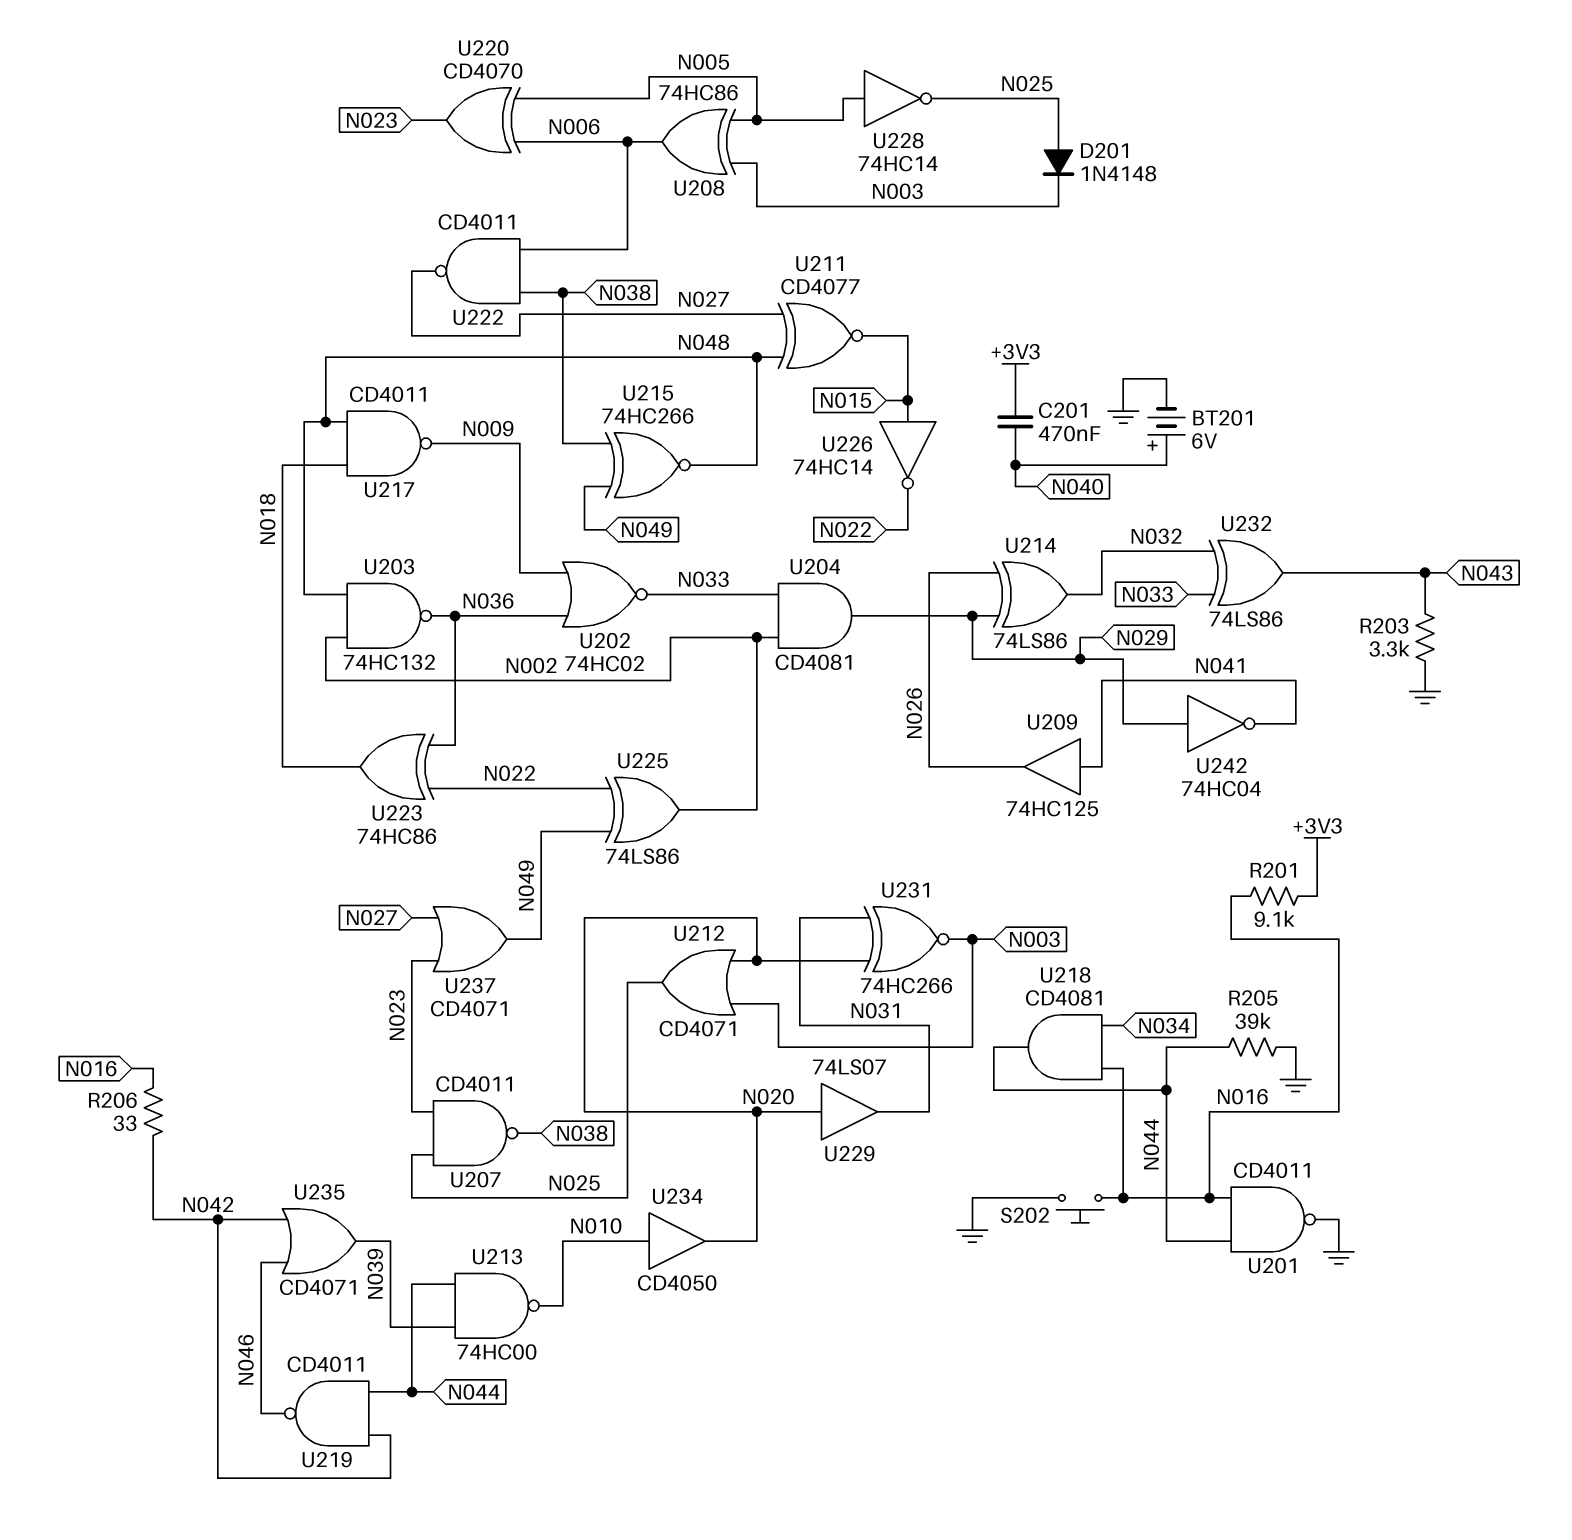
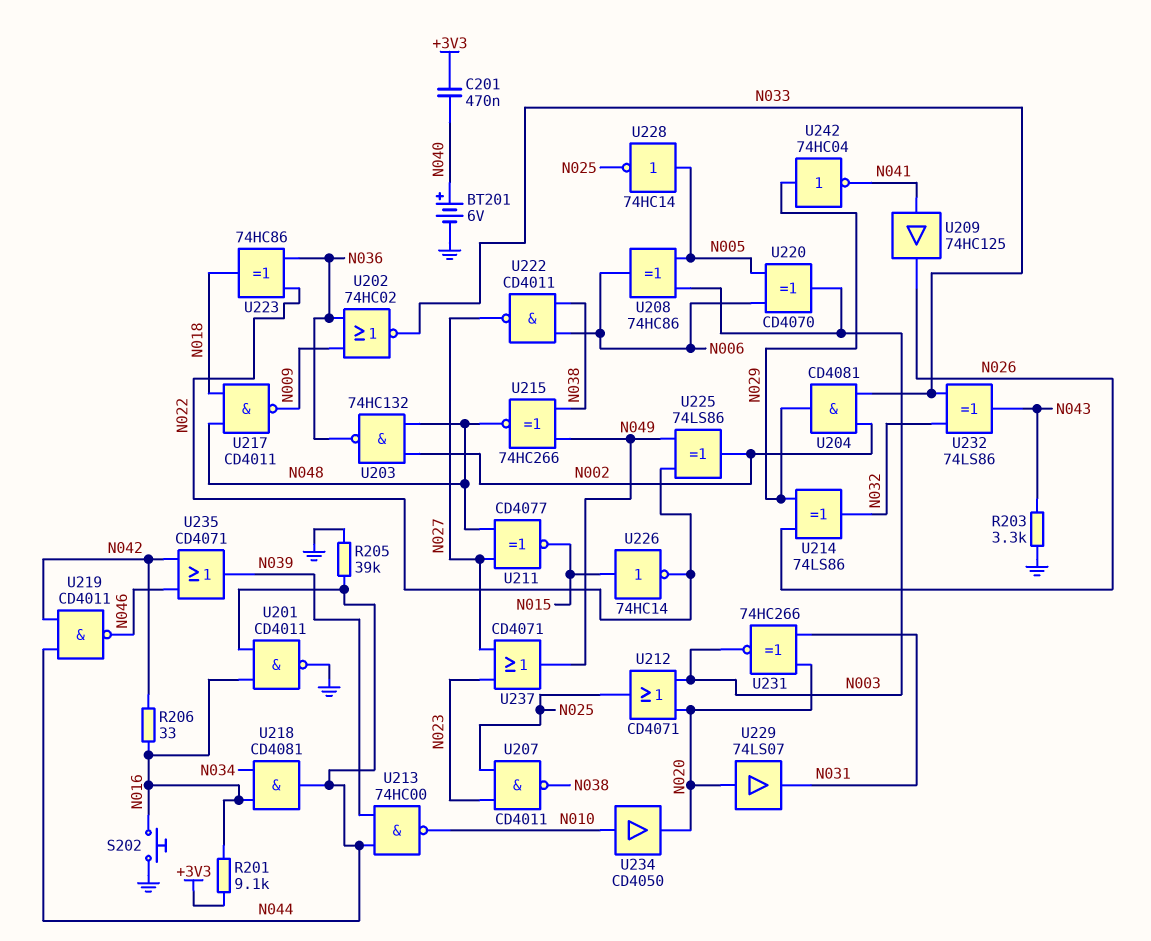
D201: diode 1N4148 (A N025, K N003) -> none
U220: XOR CD4070 (in N005, in N006, out N023) -> XOR CD4070 (in N005, in N006, out N003)

